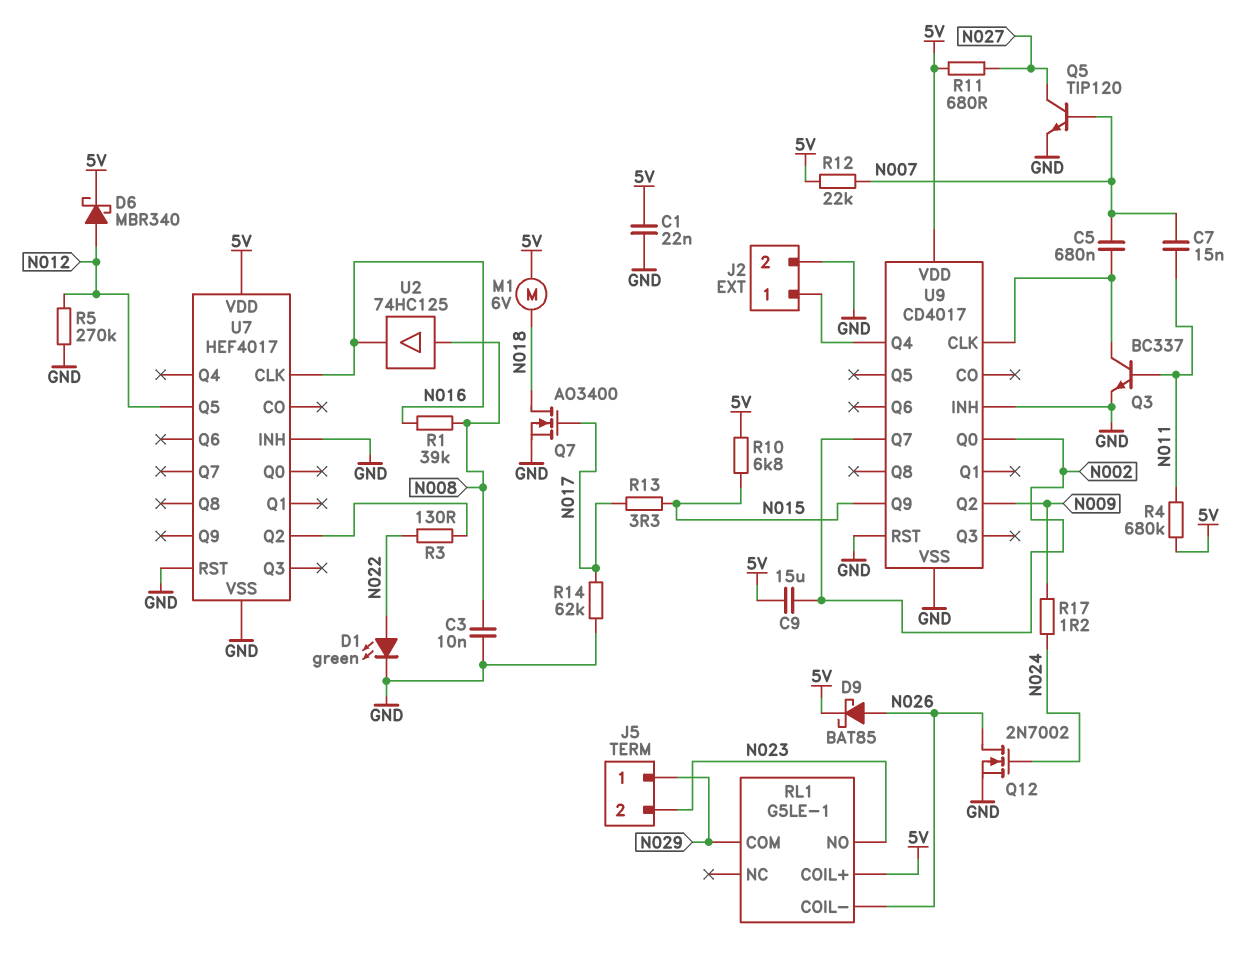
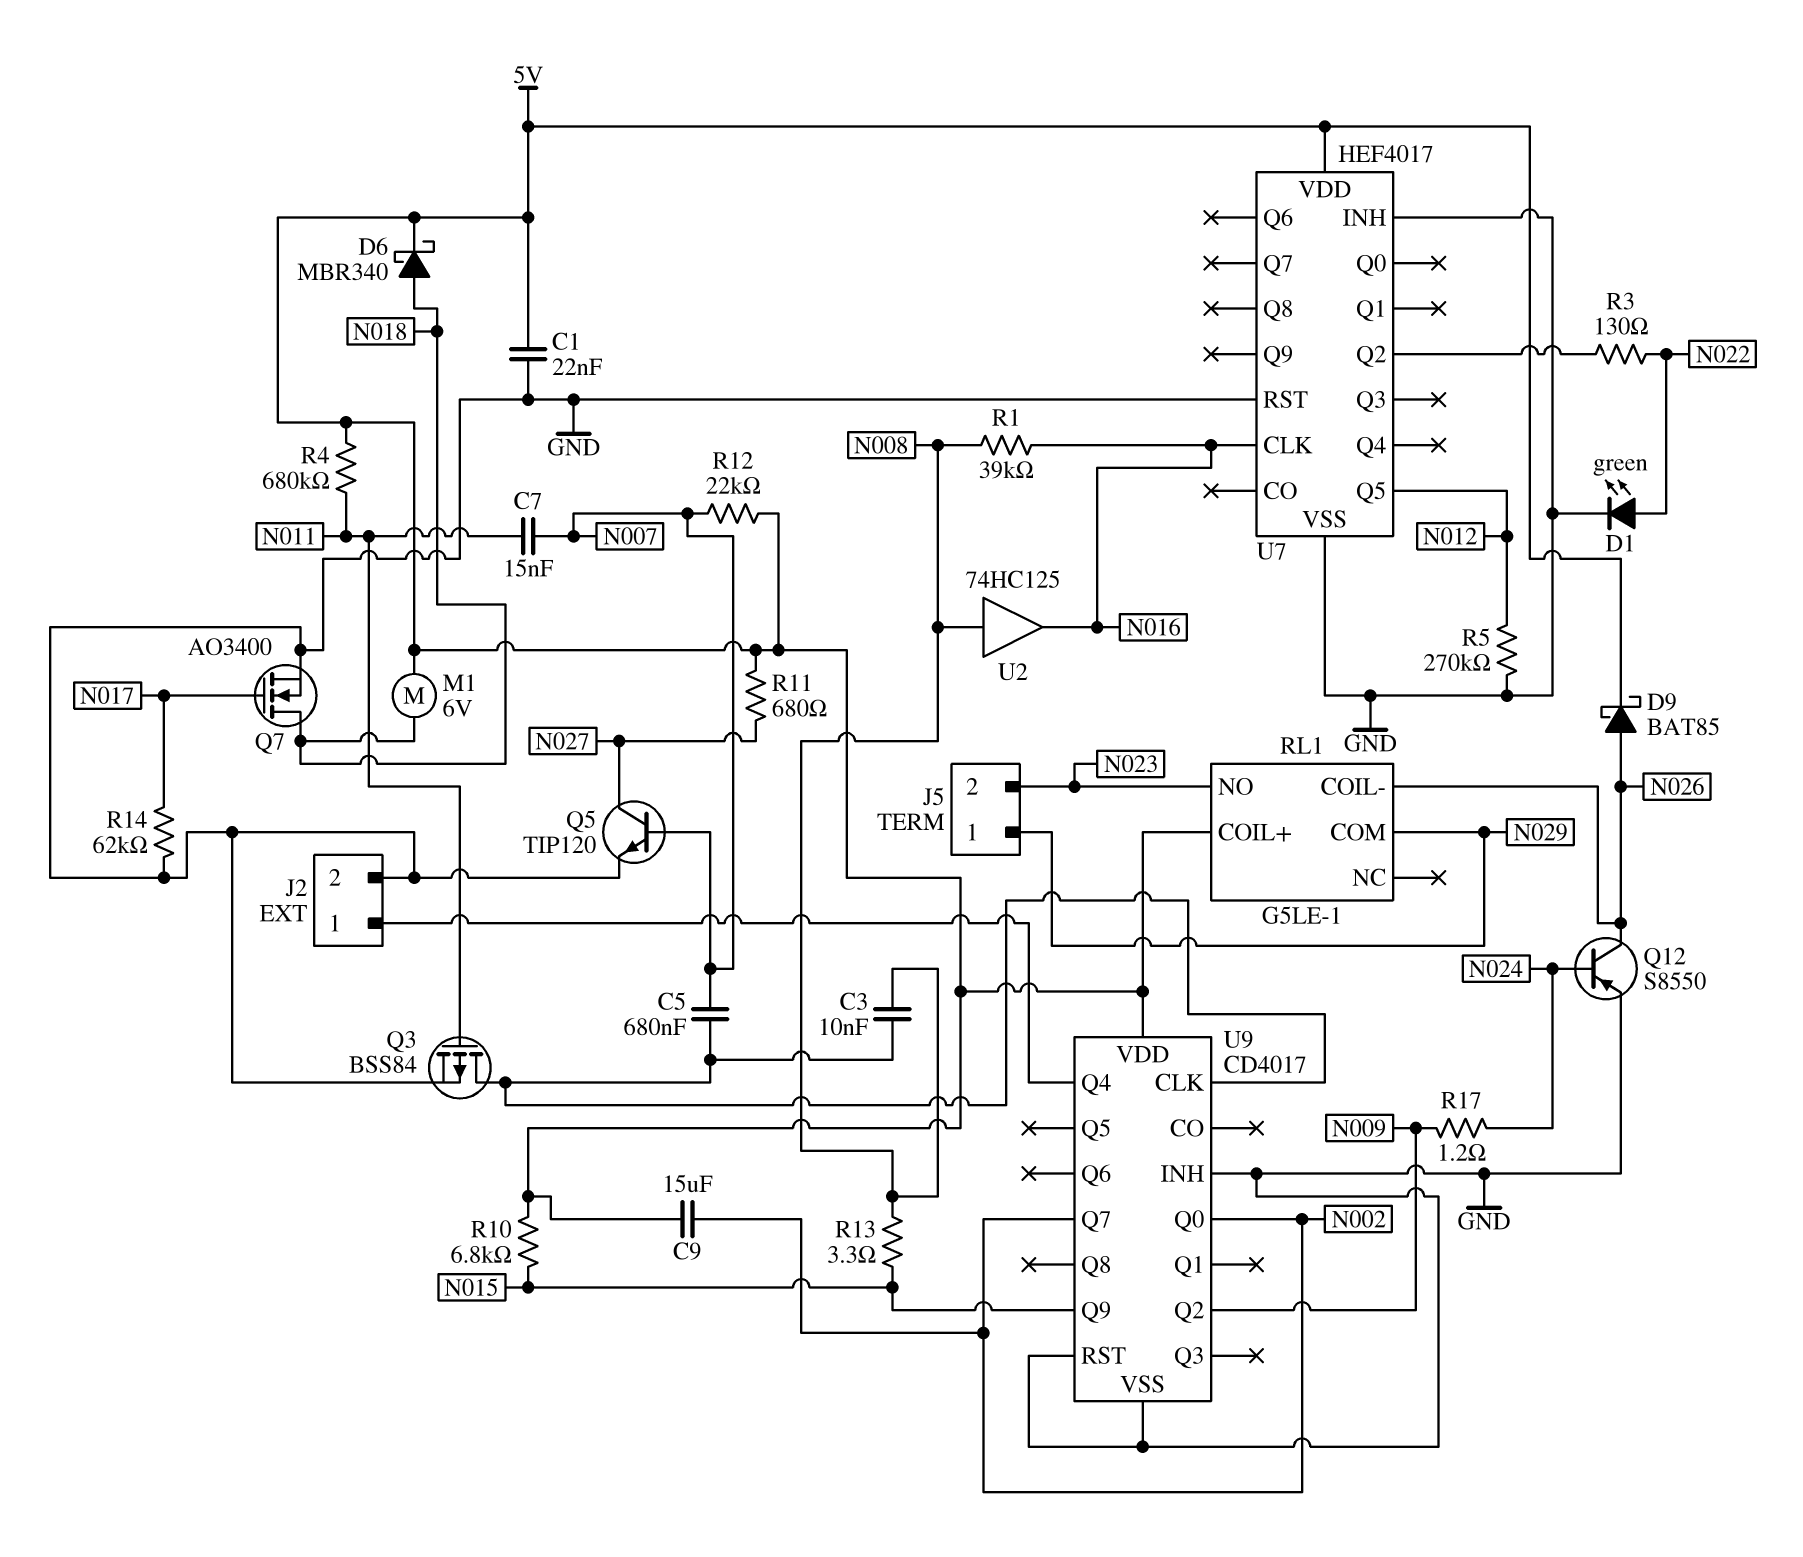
C3: 10nF (GND, N008) -> 10nF (N008, U9/CLK)
D6: schottky MBR340 (A N012, K 5V) -> schottky MBR340 (A N018, K 5V)
Q3: NPN BC337 (B N011, C U9/CLK, E GND) -> PMOS BSS84 (G N011, D U9/CLK, S GND)
Q12: NMOS 2N7002 (G N024, D N026, S GND) -> PNP S8550 (B N024, C N026, E GND)
R13: 3.3 (N015, N017) -> 3.3 (N008, N015)

